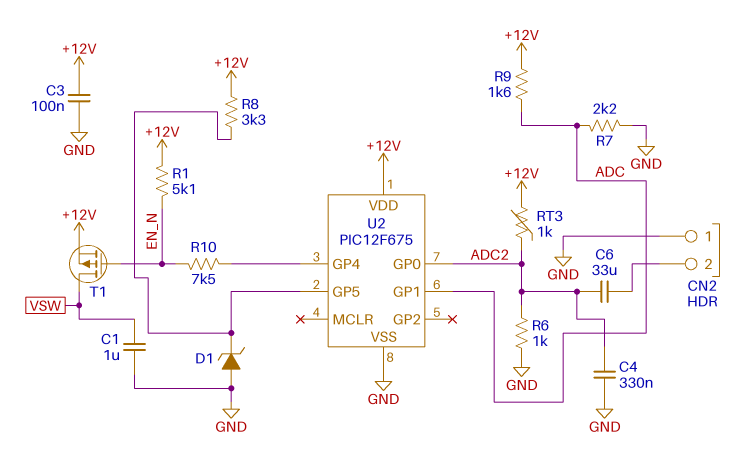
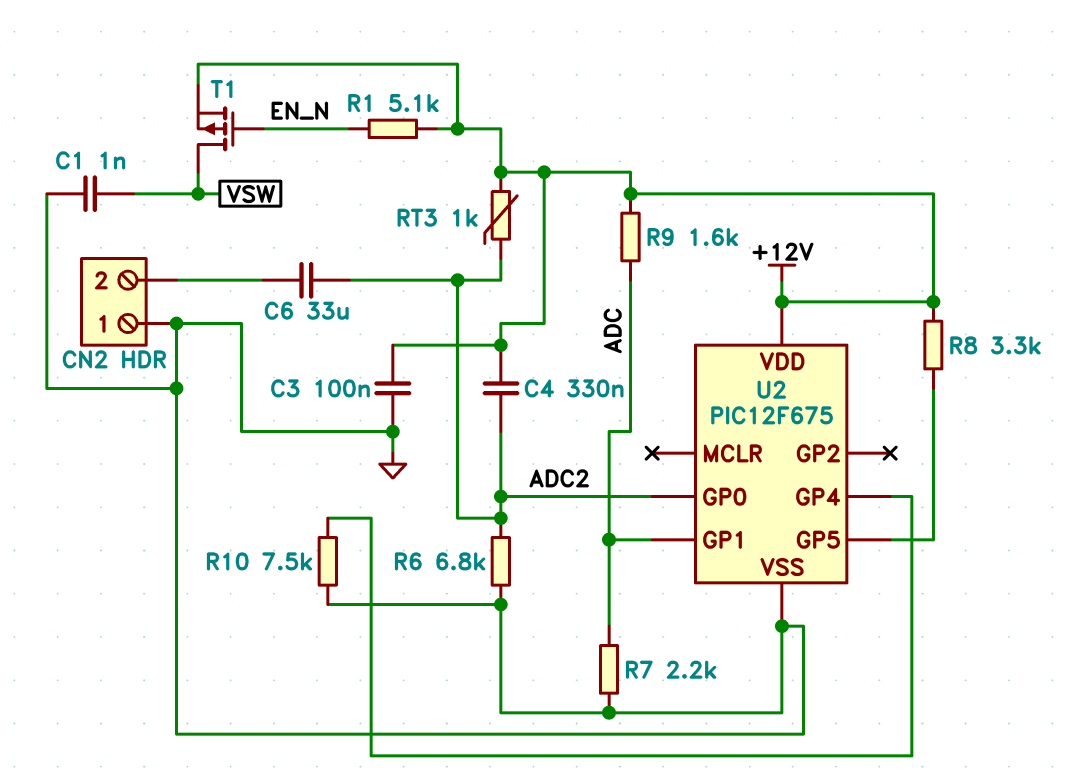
C1: 1uF (GND, VSW) -> 1nF (GND, VSW)
C4: 330nF (ADC2, GND) -> 330nF (+12V, ADC2)
D1: zener (A GND, K U2/GP5) -> none
R6: 1k (ADC2, GND) -> 6.8k (ADC2, GND)
R10: 7.5k (EN_N, U2/GP4) -> 7.5k (GND, U2/GP4)

